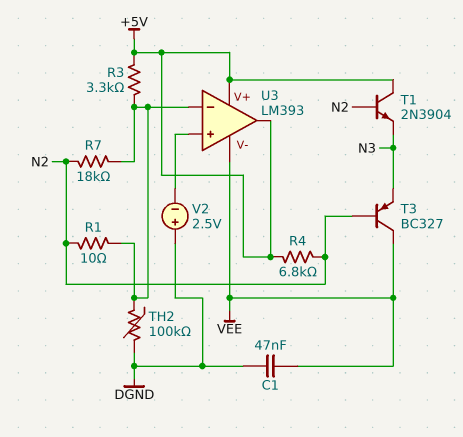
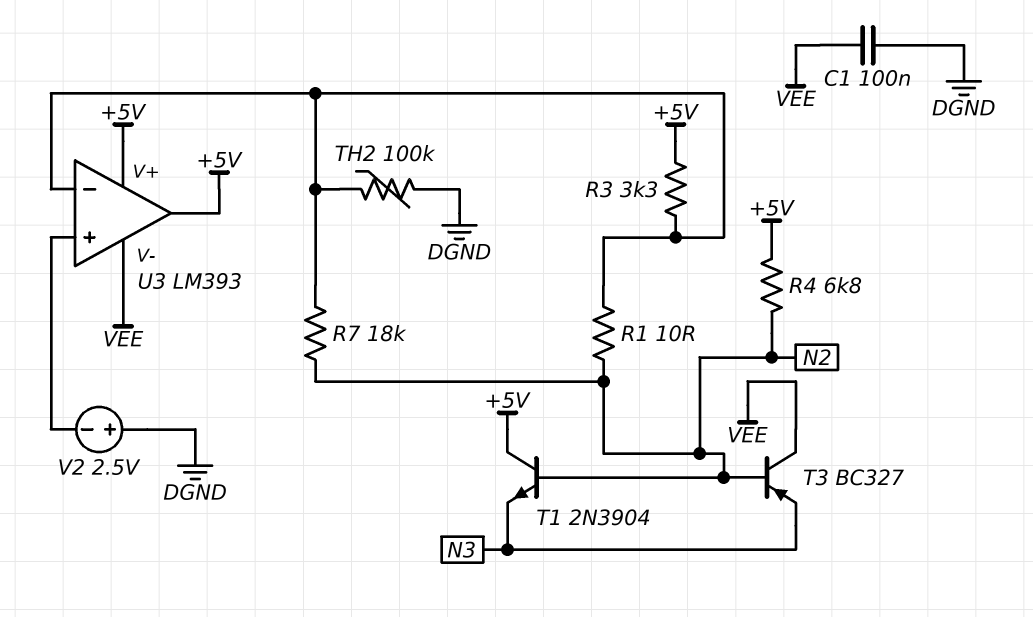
C1: 47nF (DGND, VEE) -> 100nF (DGND, VEE)

